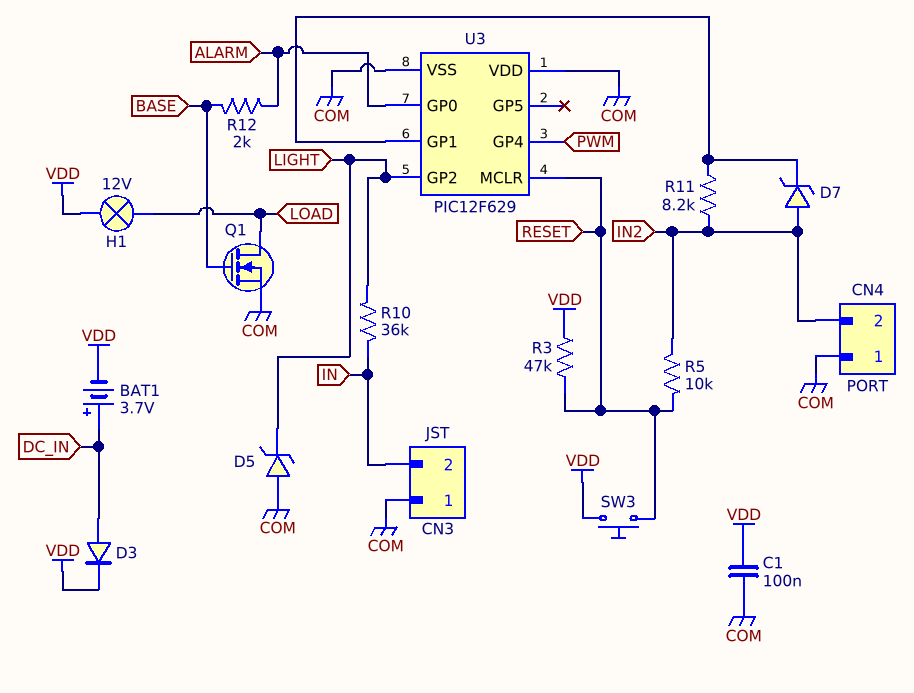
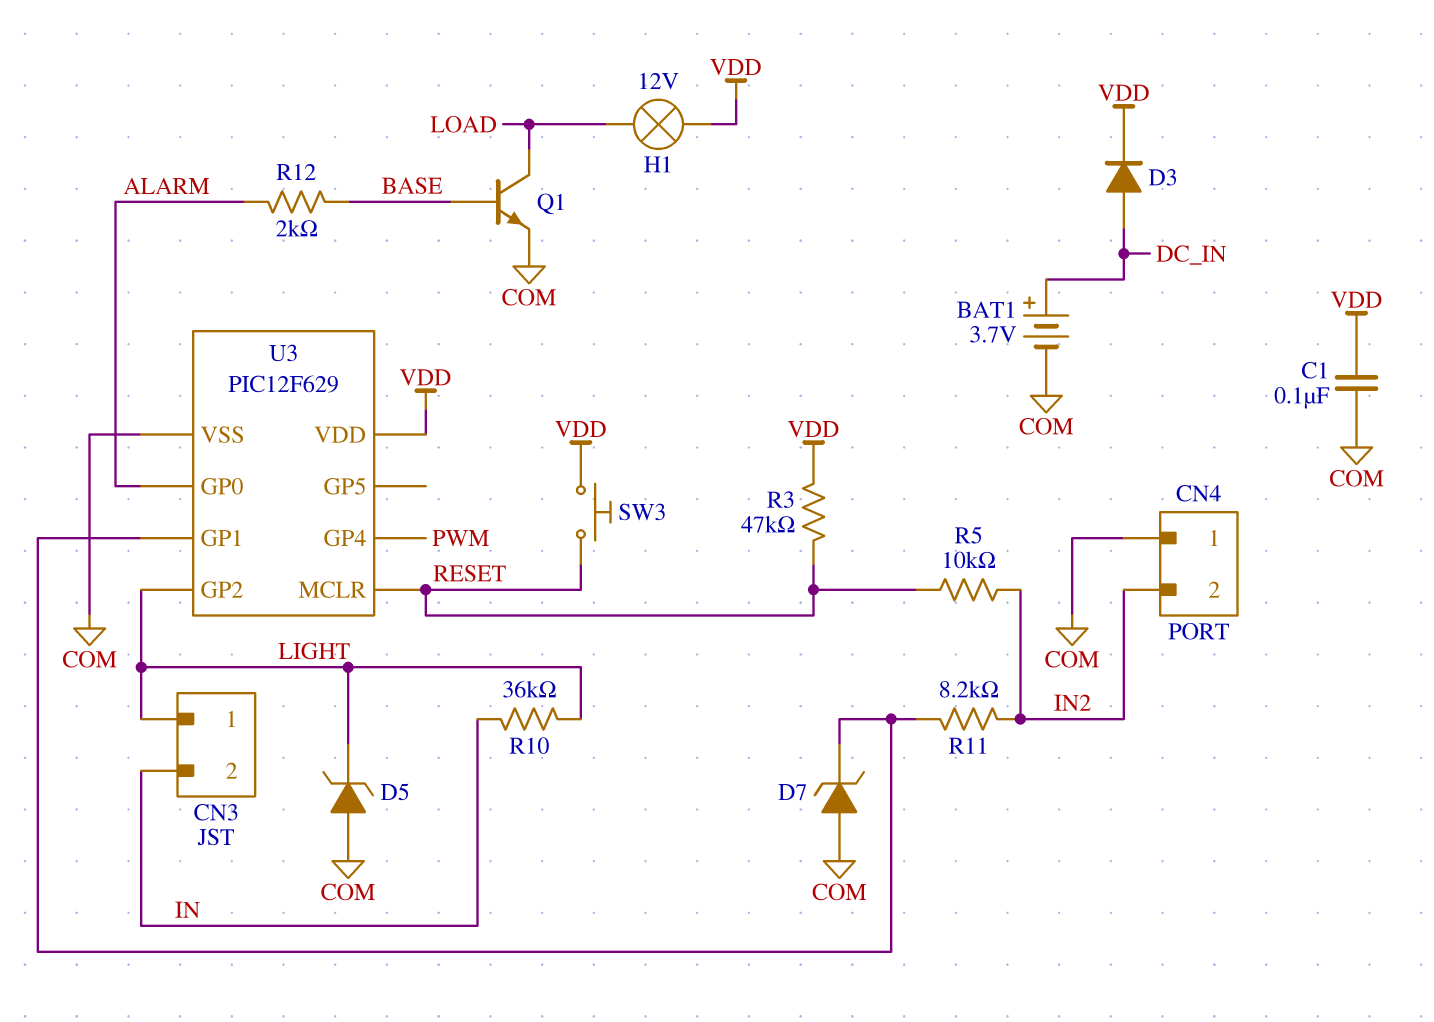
BAT1: 3.7V (plus DC_IN, minus VDD) -> 3.7V (plus DC_IN, minus COM)
CN3 pin 1: COM -> LIGHT
D7: zener (A IN2, K U3/GP1) -> zener (A COM, K U3/GP1)
Q1: NMOS (G BASE, D LOAD, S COM) -> NPN (B BASE, C LOAD, E COM)
U3 pin VDD: COM -> VDD

